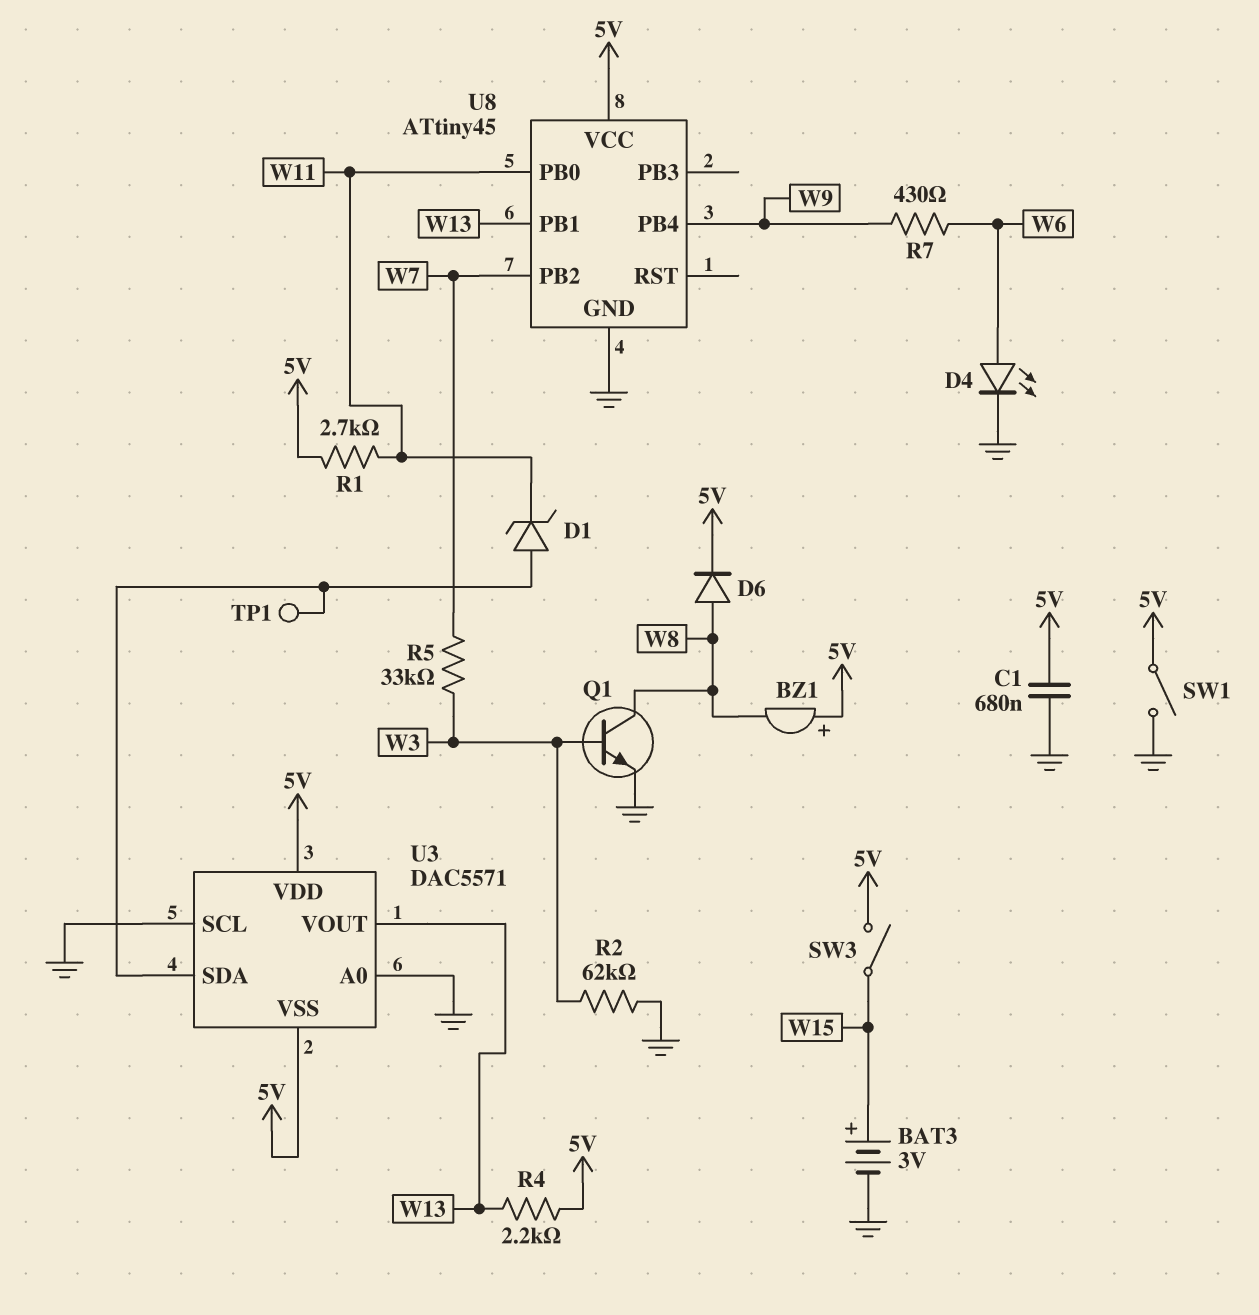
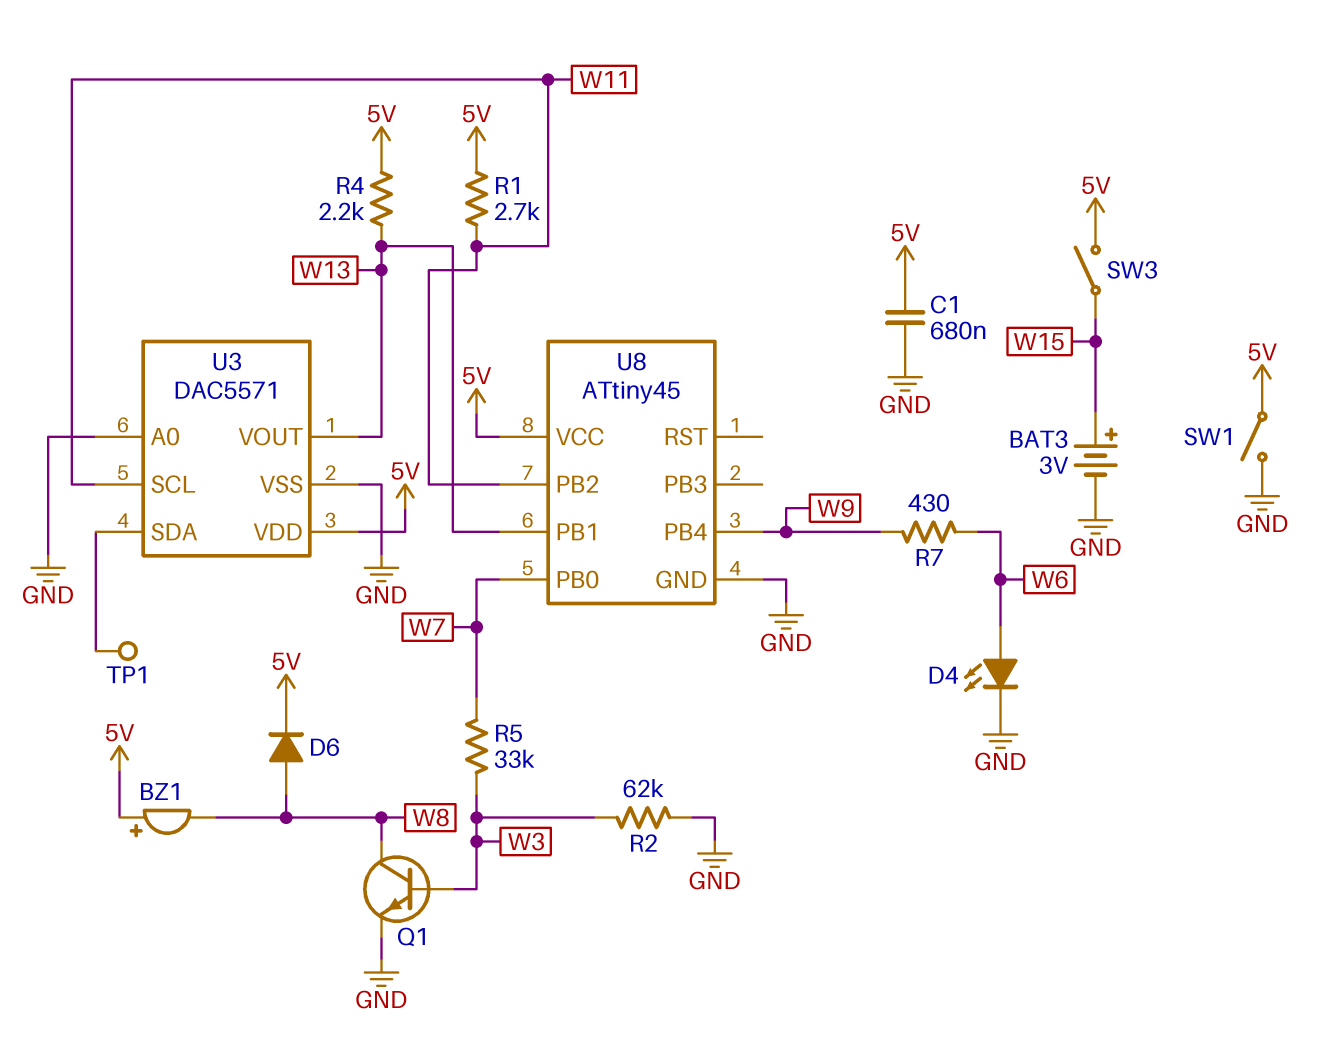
D1: zener (A U3/SDA, K W11) -> none
U3 pin SCL: GND -> W11
U3 pin VSS: 5V -> GND
U8 pin PB0: W11 -> W7
U8 pin PB2: W7 -> W11

